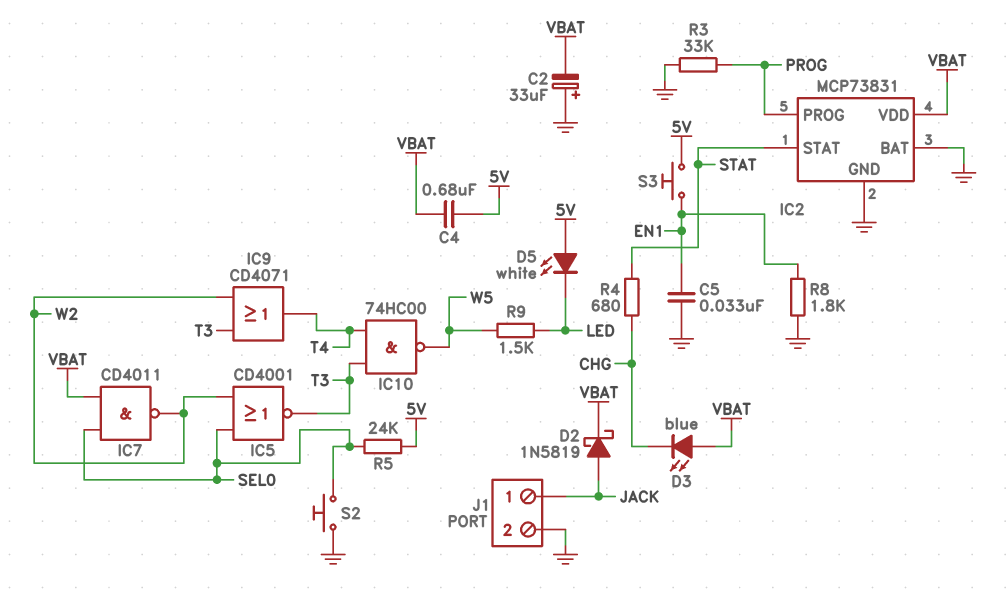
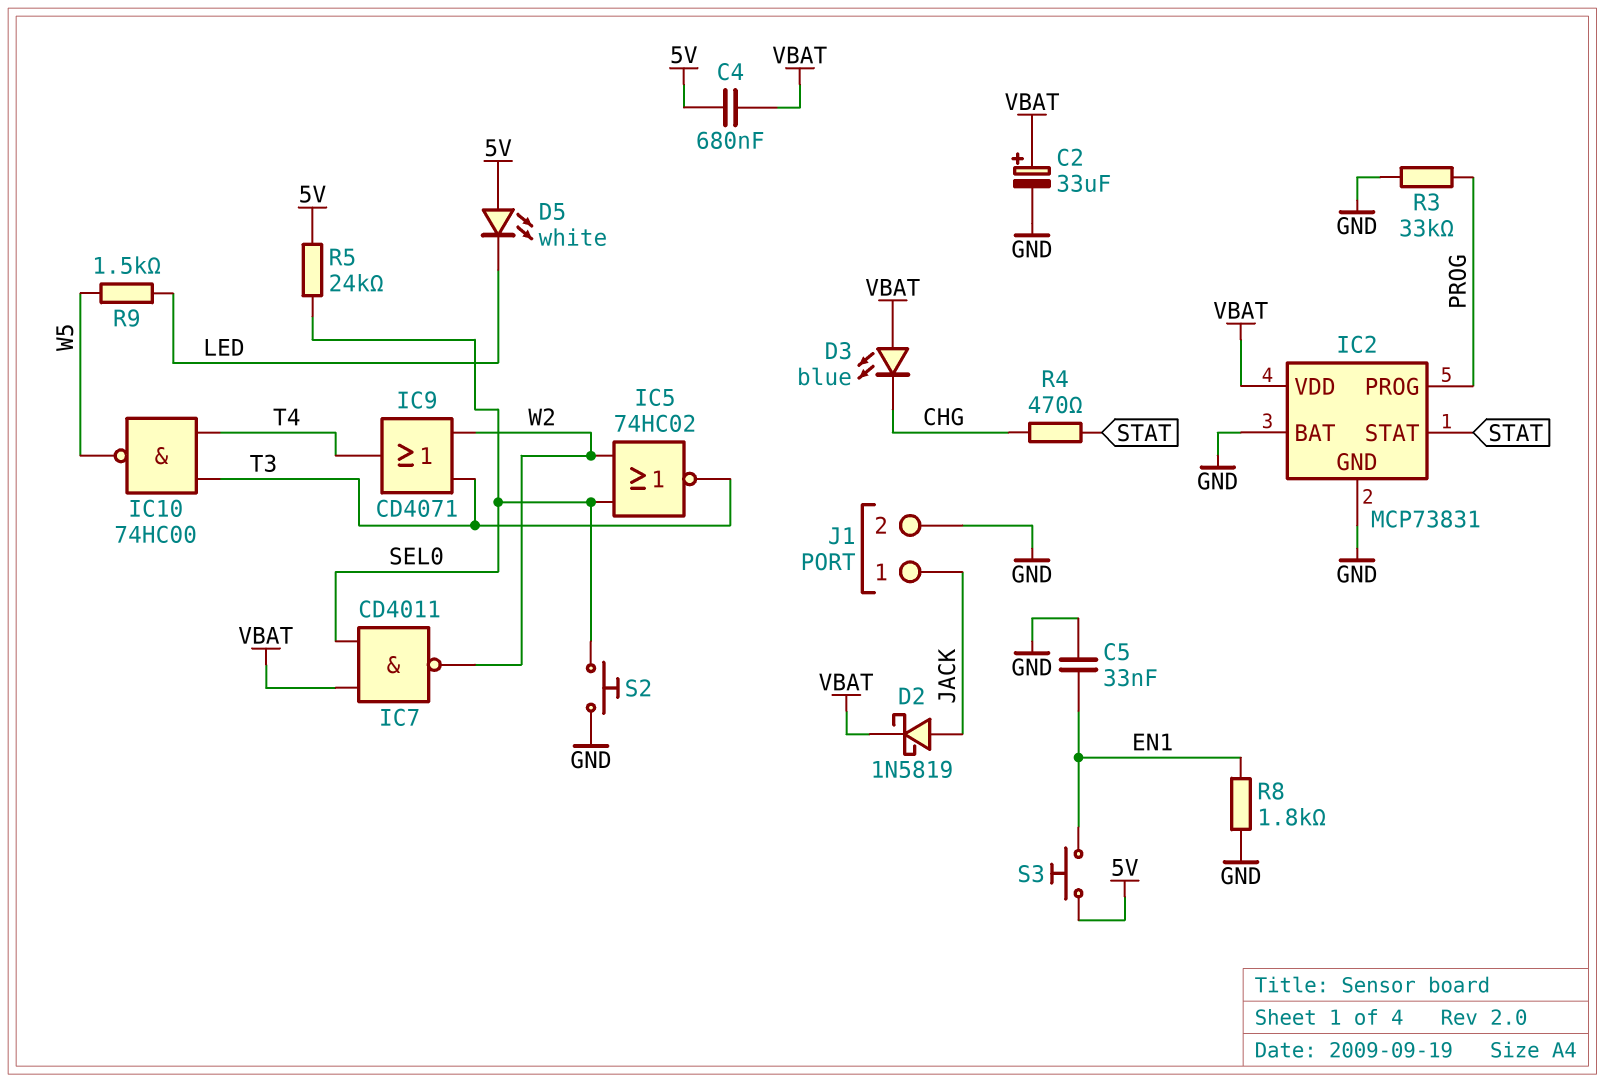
C2: 33uF (plus GND, minus VBAT) -> 33uF (plus VBAT, minus GND)
IC5: NOR CD4001 (in SEL0, in W2, out T3) -> NOR 74HC02 (in SEL0, in W2, out T3)
R4: 680 (CHG, STAT) -> 470 (CHG, STAT)

